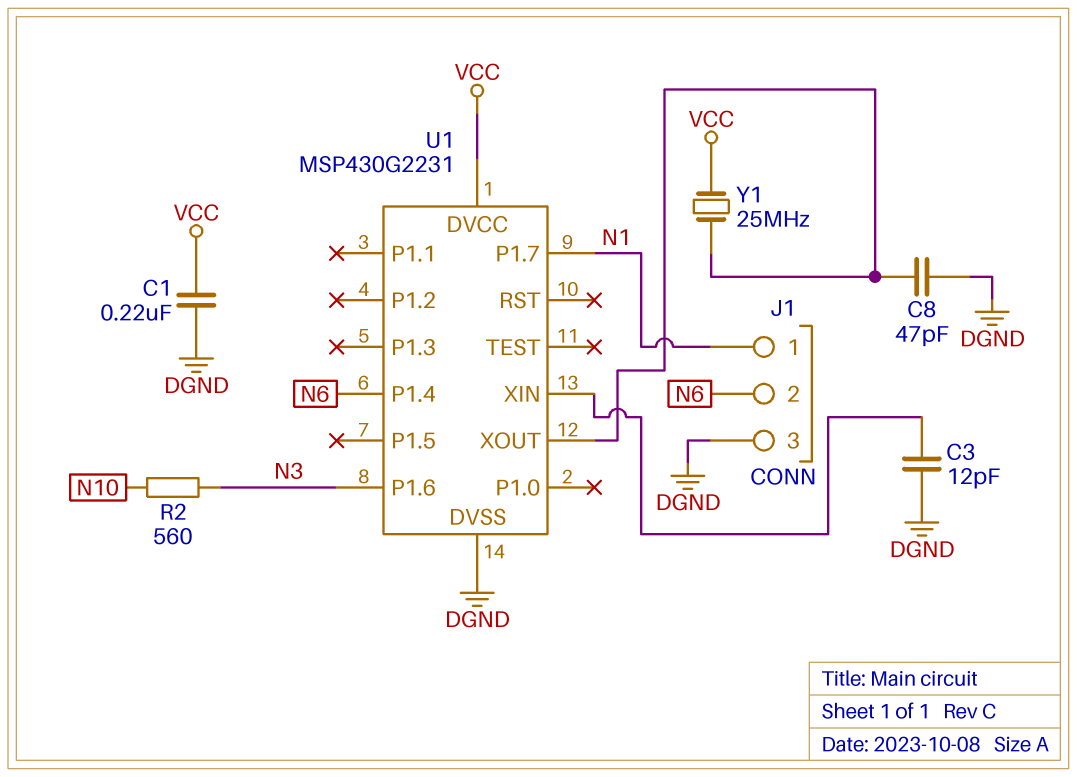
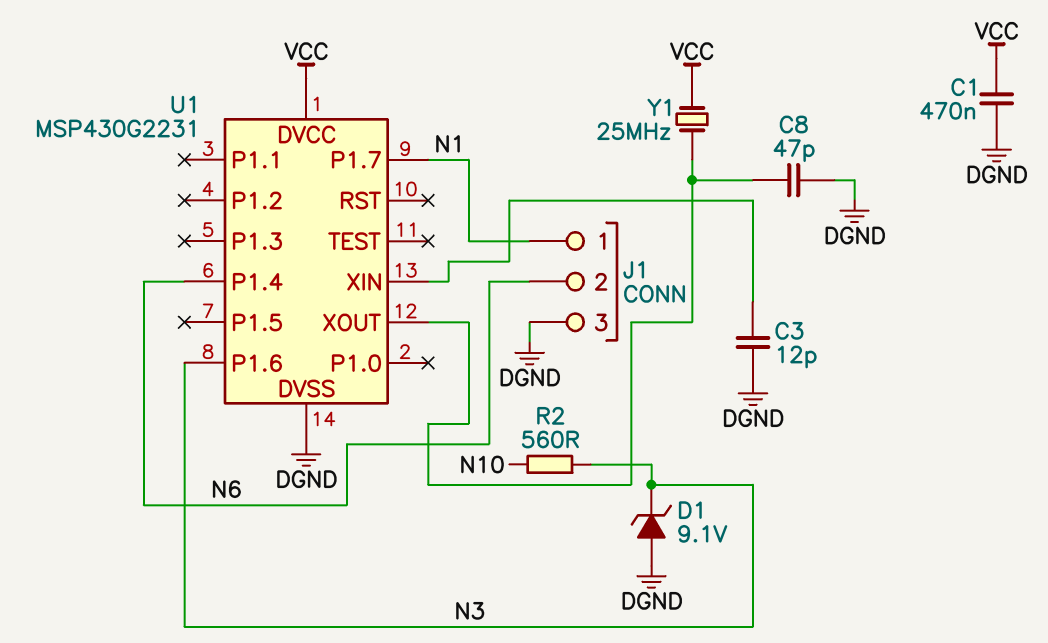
C1: 220nF (DGND, VCC) -> 470nF (DGND, VCC)
D1: none -> zener 9.1V (A DGND, K N3)

